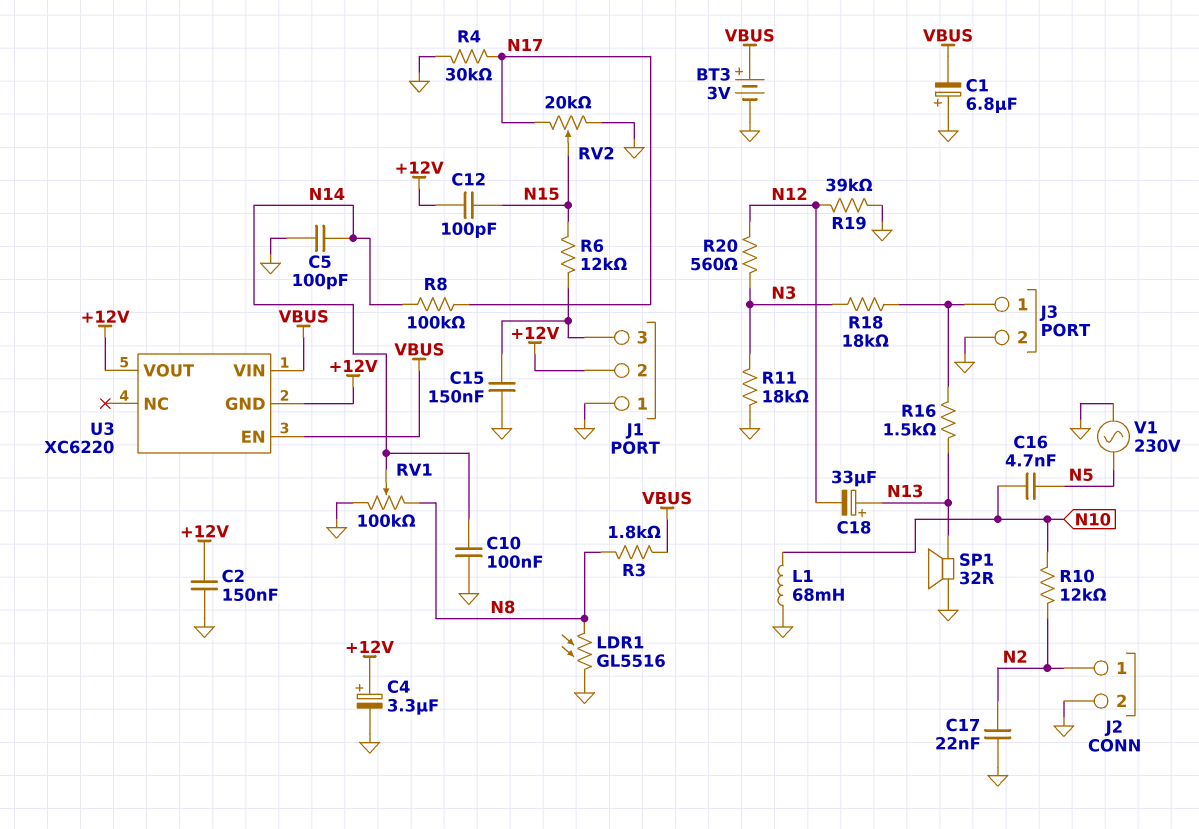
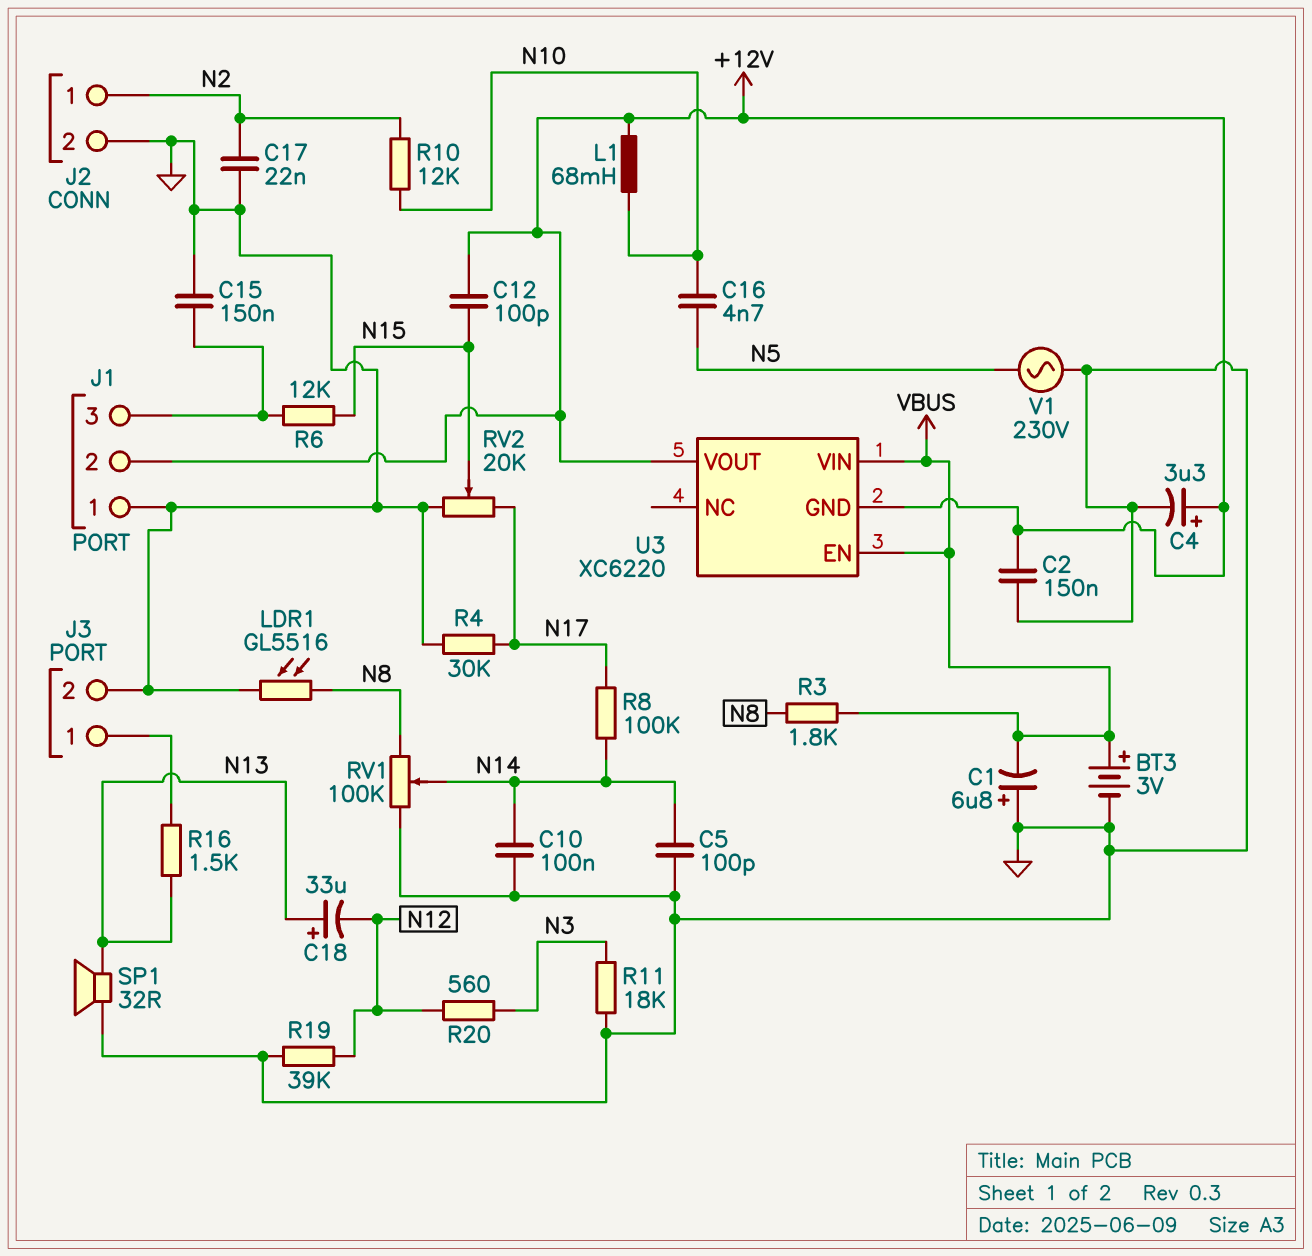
L1: 68mH (GND, N10) -> 68mH (+12V, N10)
R18: 18k (J3/1, N3) -> none

